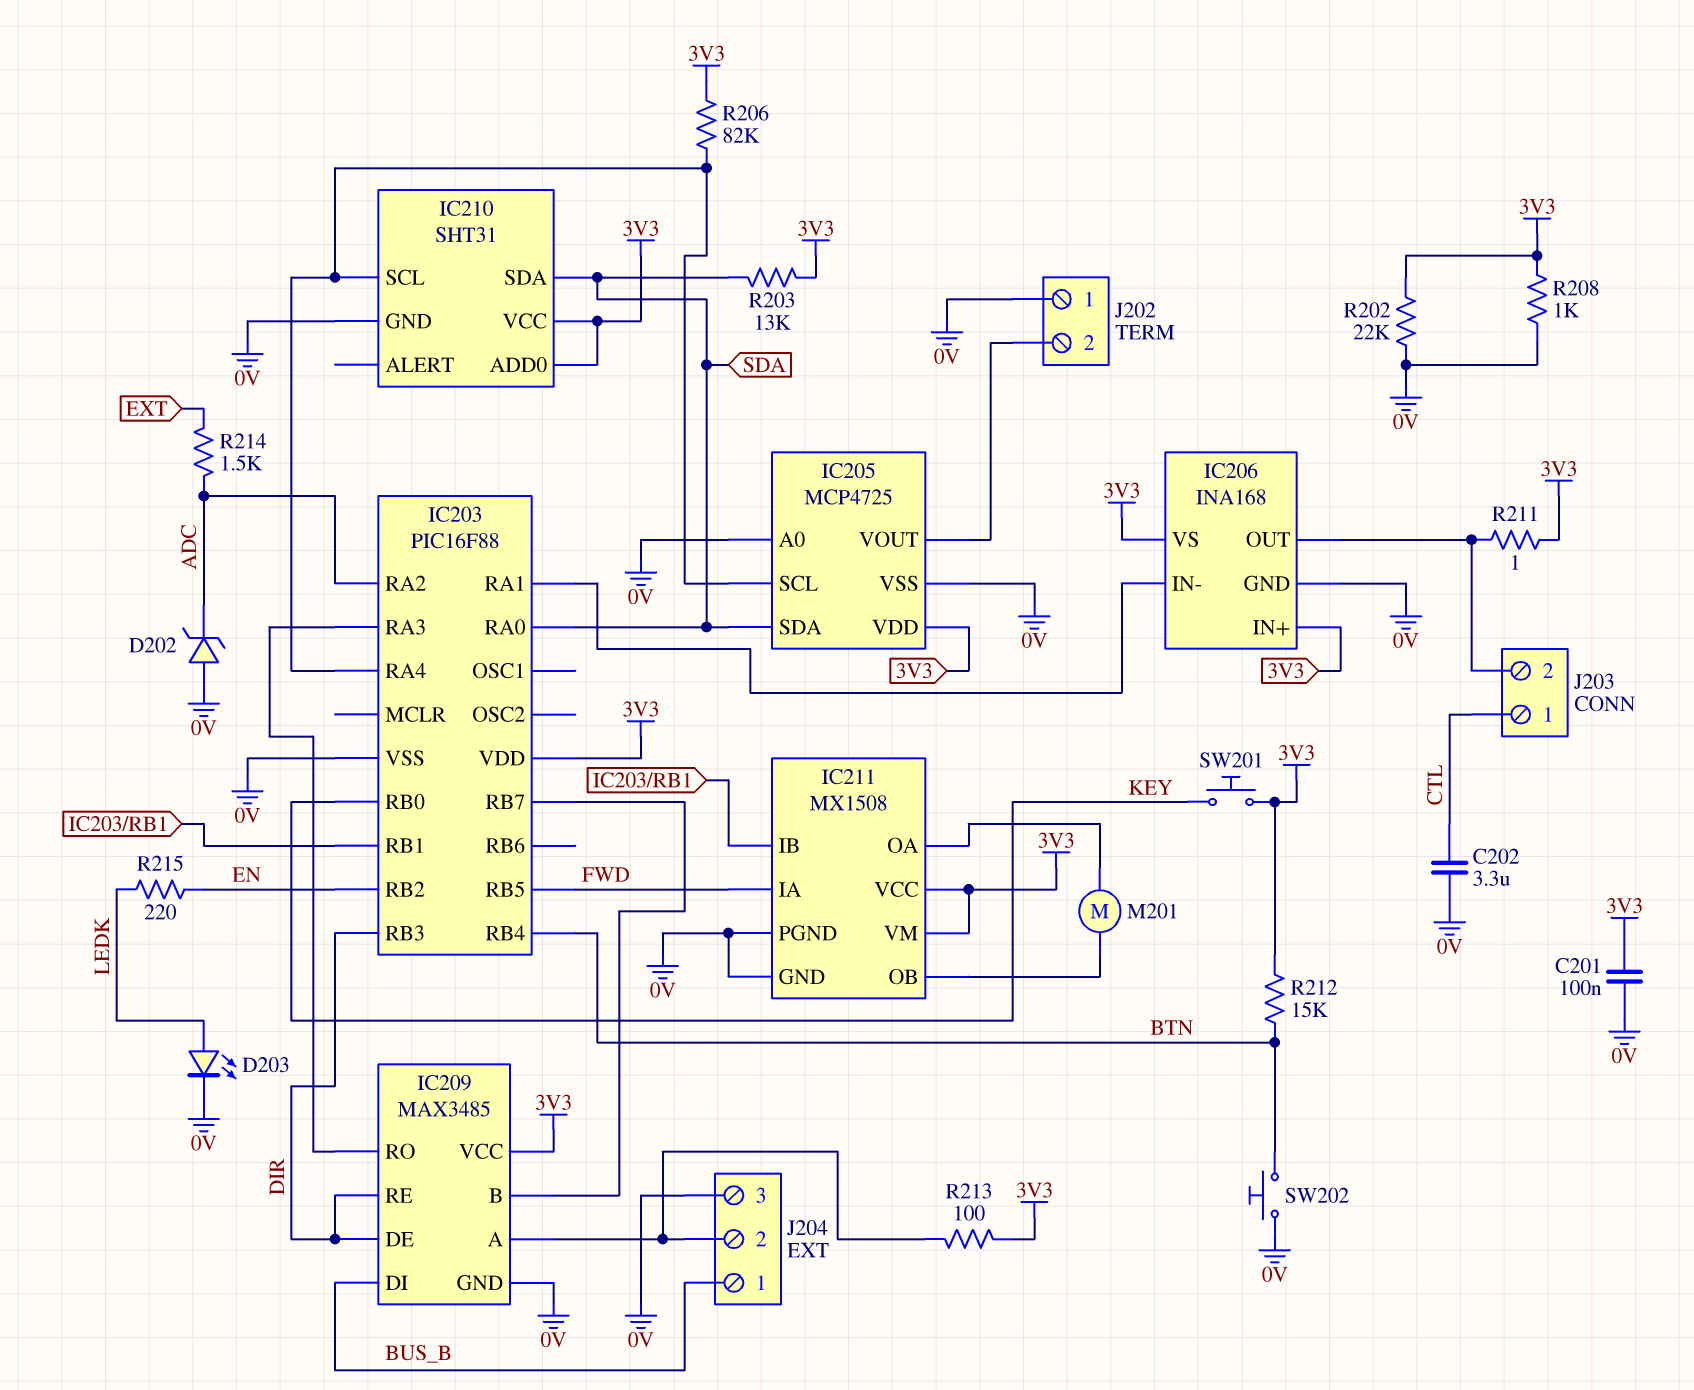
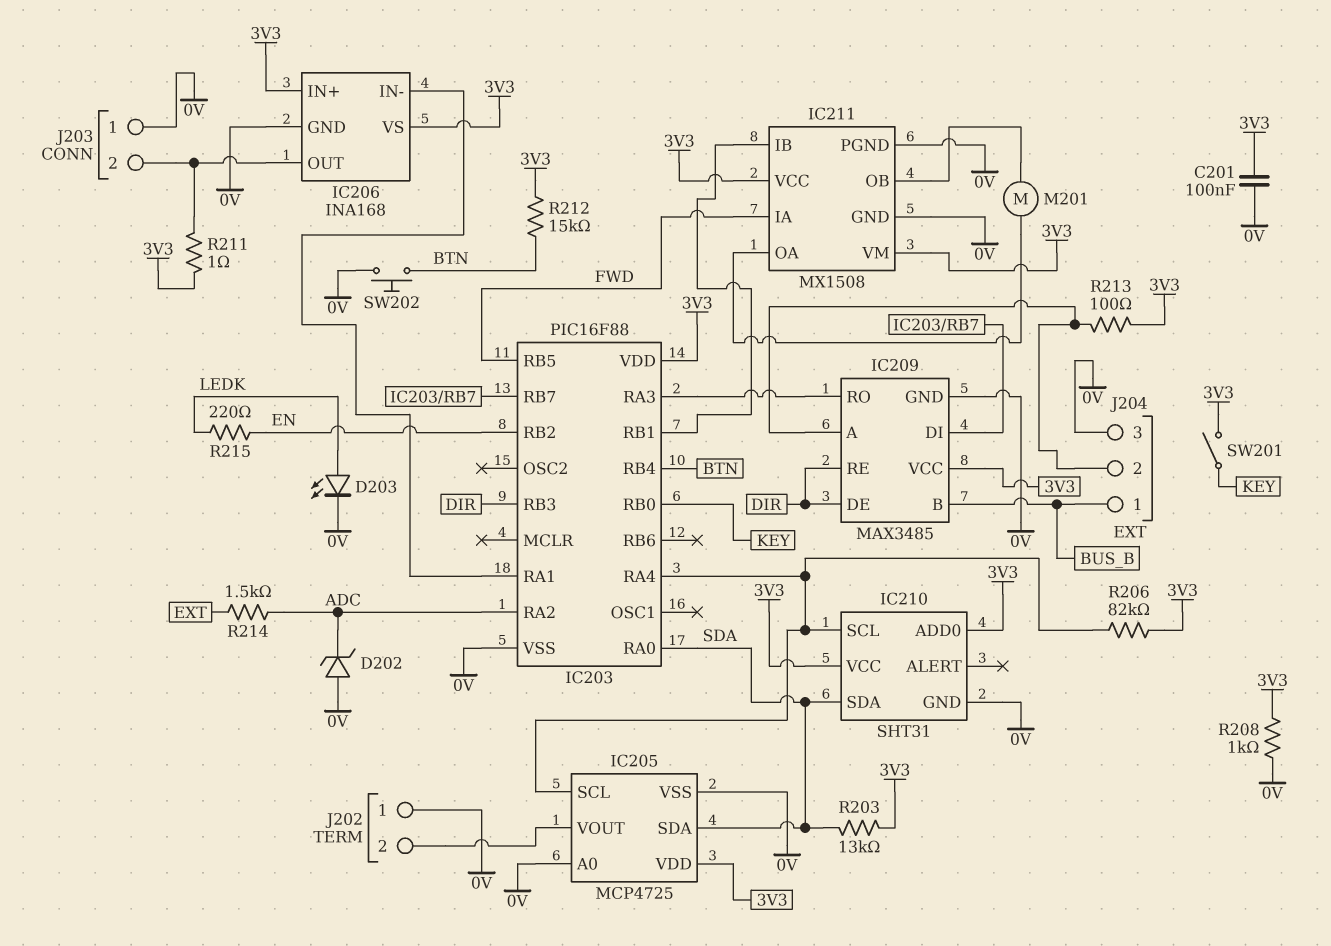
C202: 3.3uF (0V, CTL) -> none
IC209 pin B: IC203/RB7 -> BUS_B
IC209 pin DI: BUS_B -> IC203/RB7
J203 pin 1: CTL -> 0V
R202: 22k (0V, 3V3) -> none
SW201: button (3V3, KEY) -> switch (3V3, KEY)

